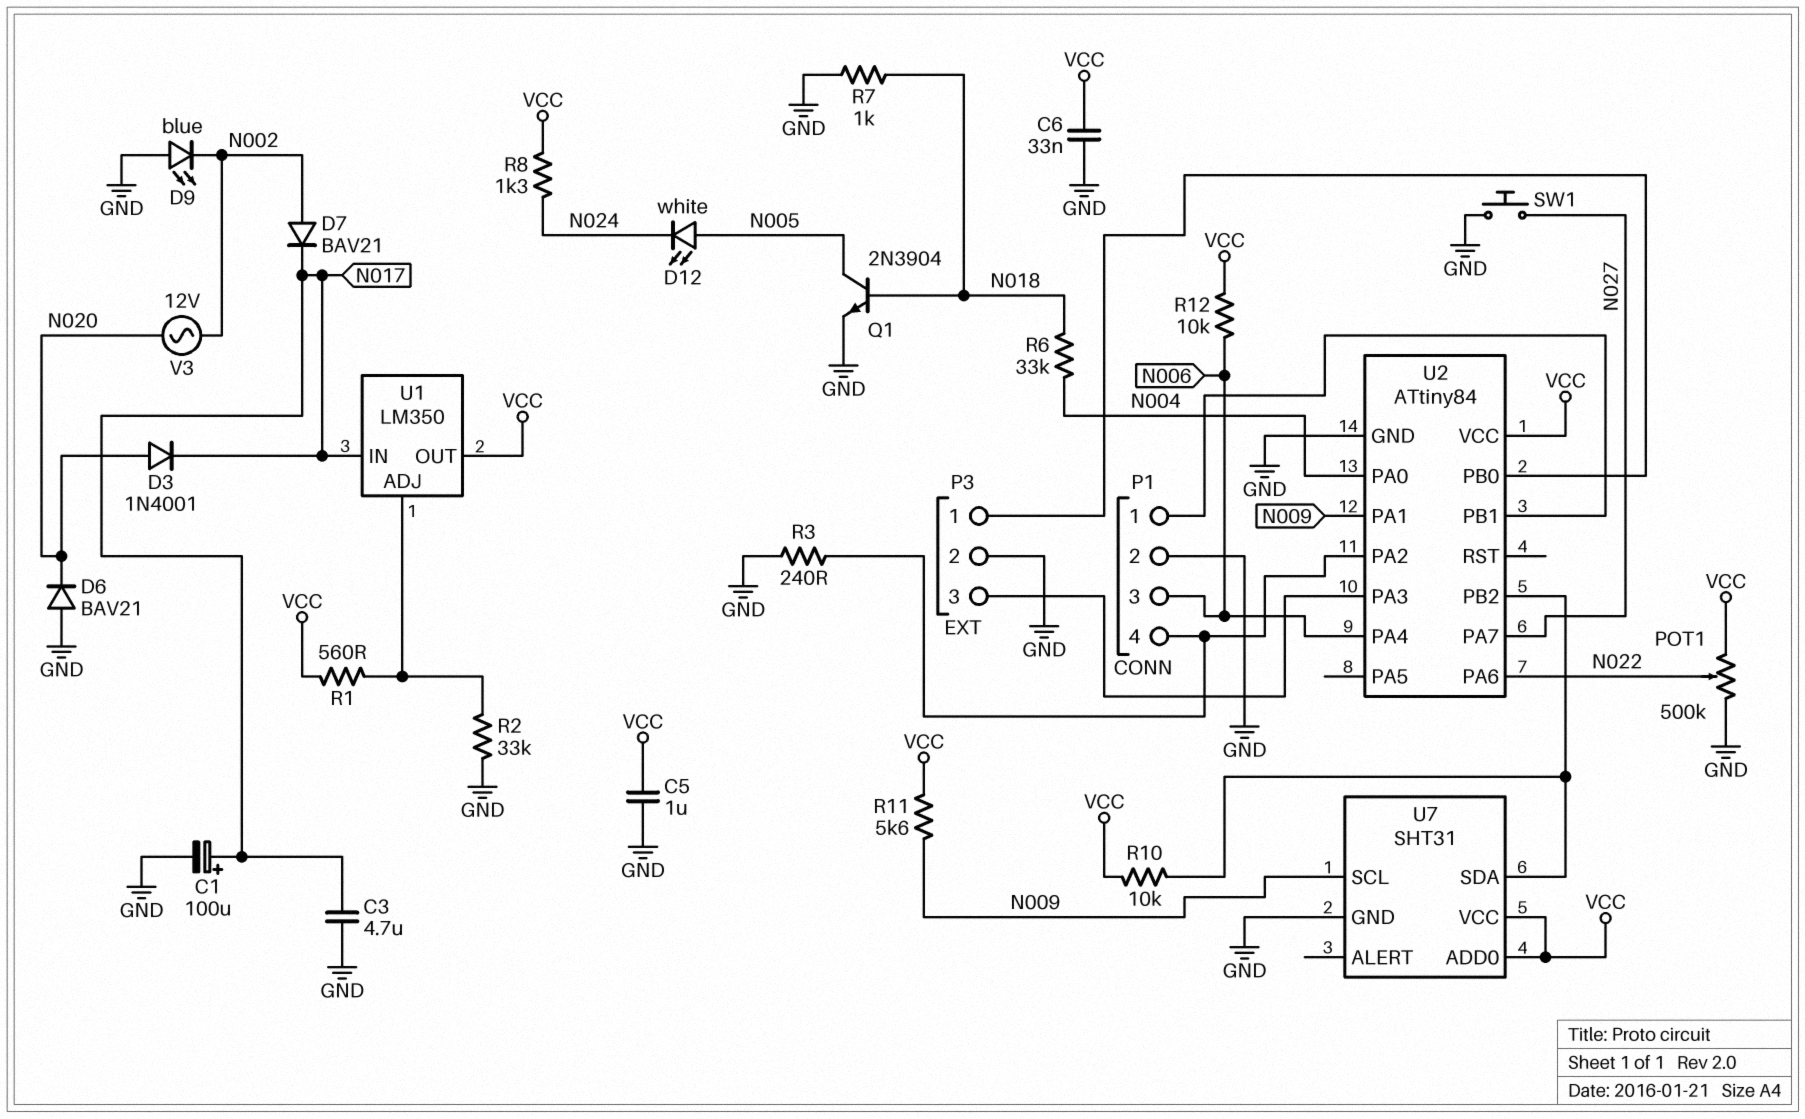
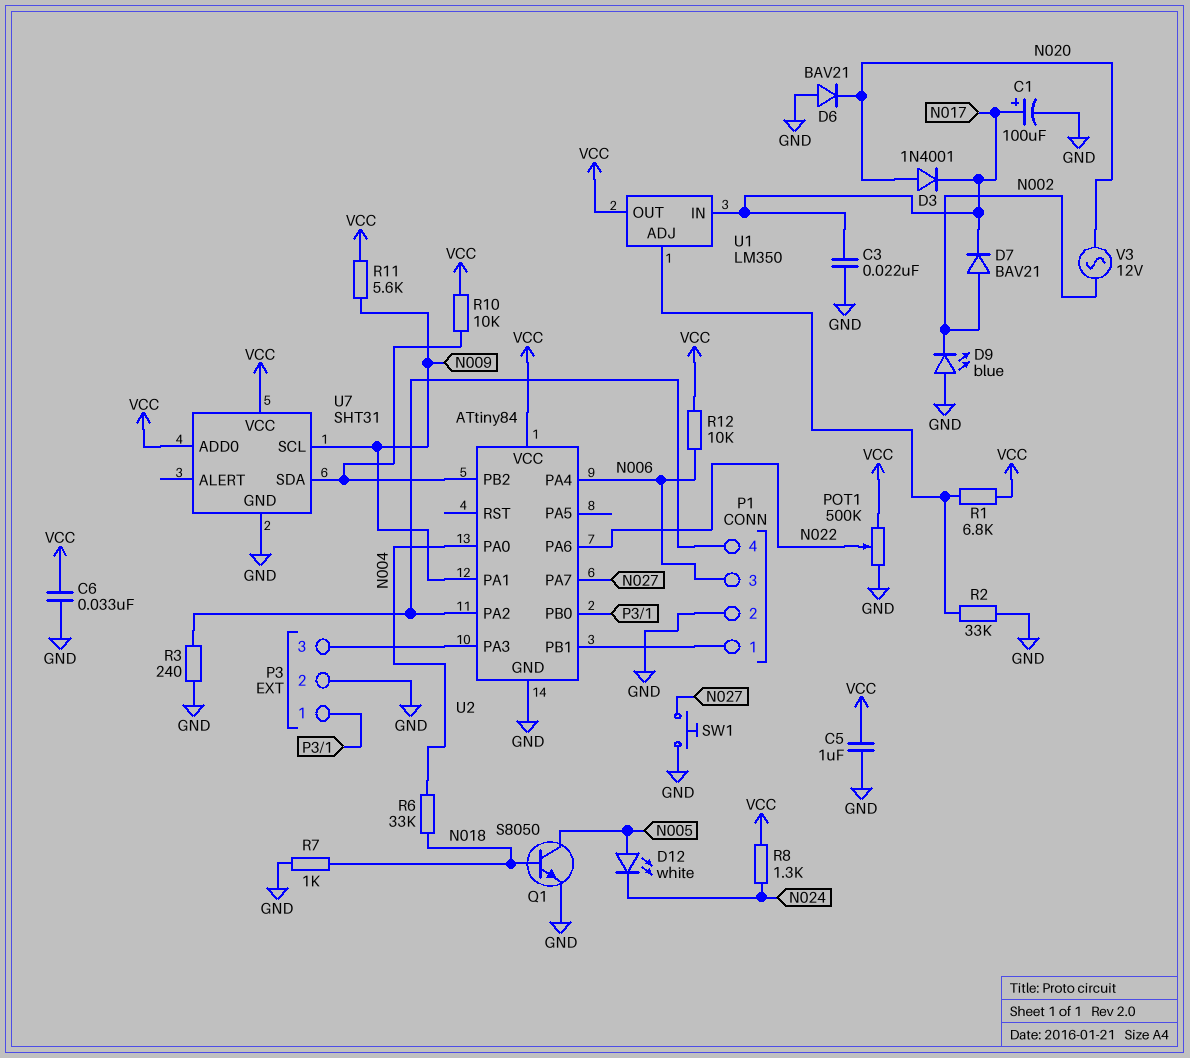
C3: 4.7uF (GND, N017) -> 22nF (GND, N017)
Q1: NPN 2N3904 (B N018, C N005, E GND) -> NPN S8050 (B N018, C N005, E GND)
R1: 560 (U1/ADJ, VCC) -> 6.8k (U1/ADJ, VCC)

